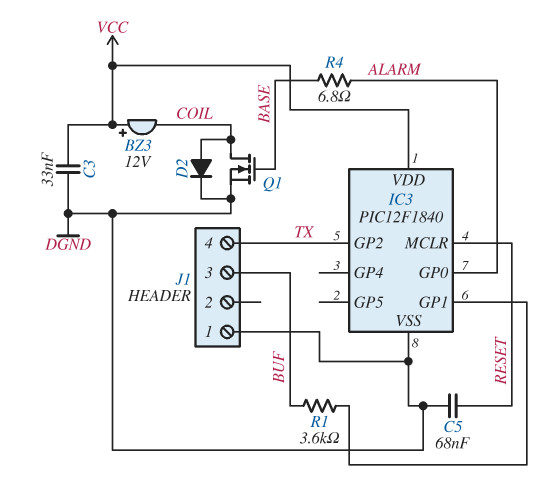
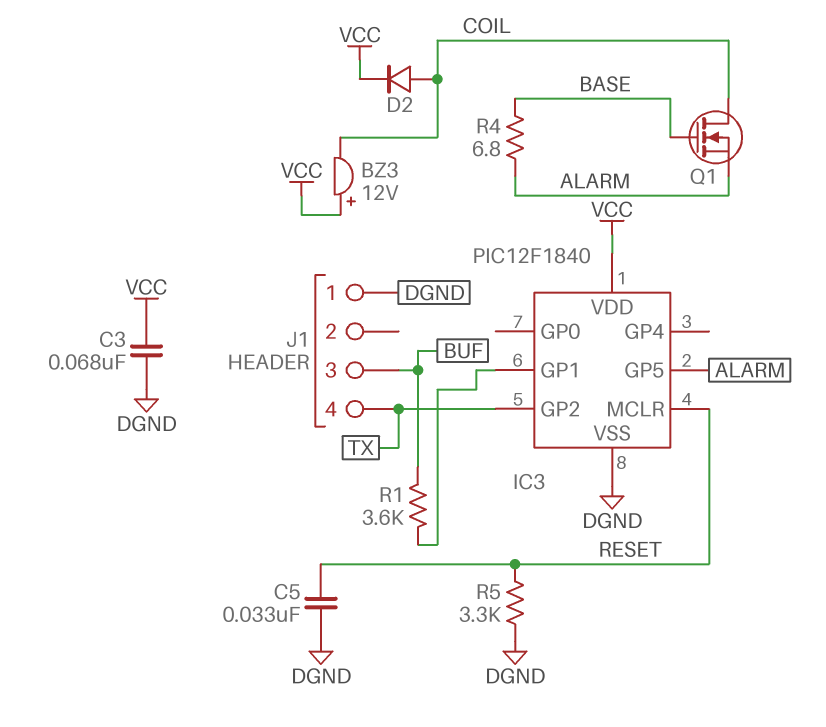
C3: 33nF (DGND, VCC) -> 68nF (DGND, VCC)
C5: 68nF (DGND, RESET) -> 33nF (DGND, RESET)
D2: diode (A COIL, K DGND) -> diode (A COIL, K VCC)
IC3 pin GP0: ALARM -> none
IC3 pin GP5: none -> ALARM
Q1: NMOS (G BASE, D COIL, S DGND) -> NMOS (G BASE, D COIL, S ALARM)
R5: none -> 3.3k (DGND, RESET)

